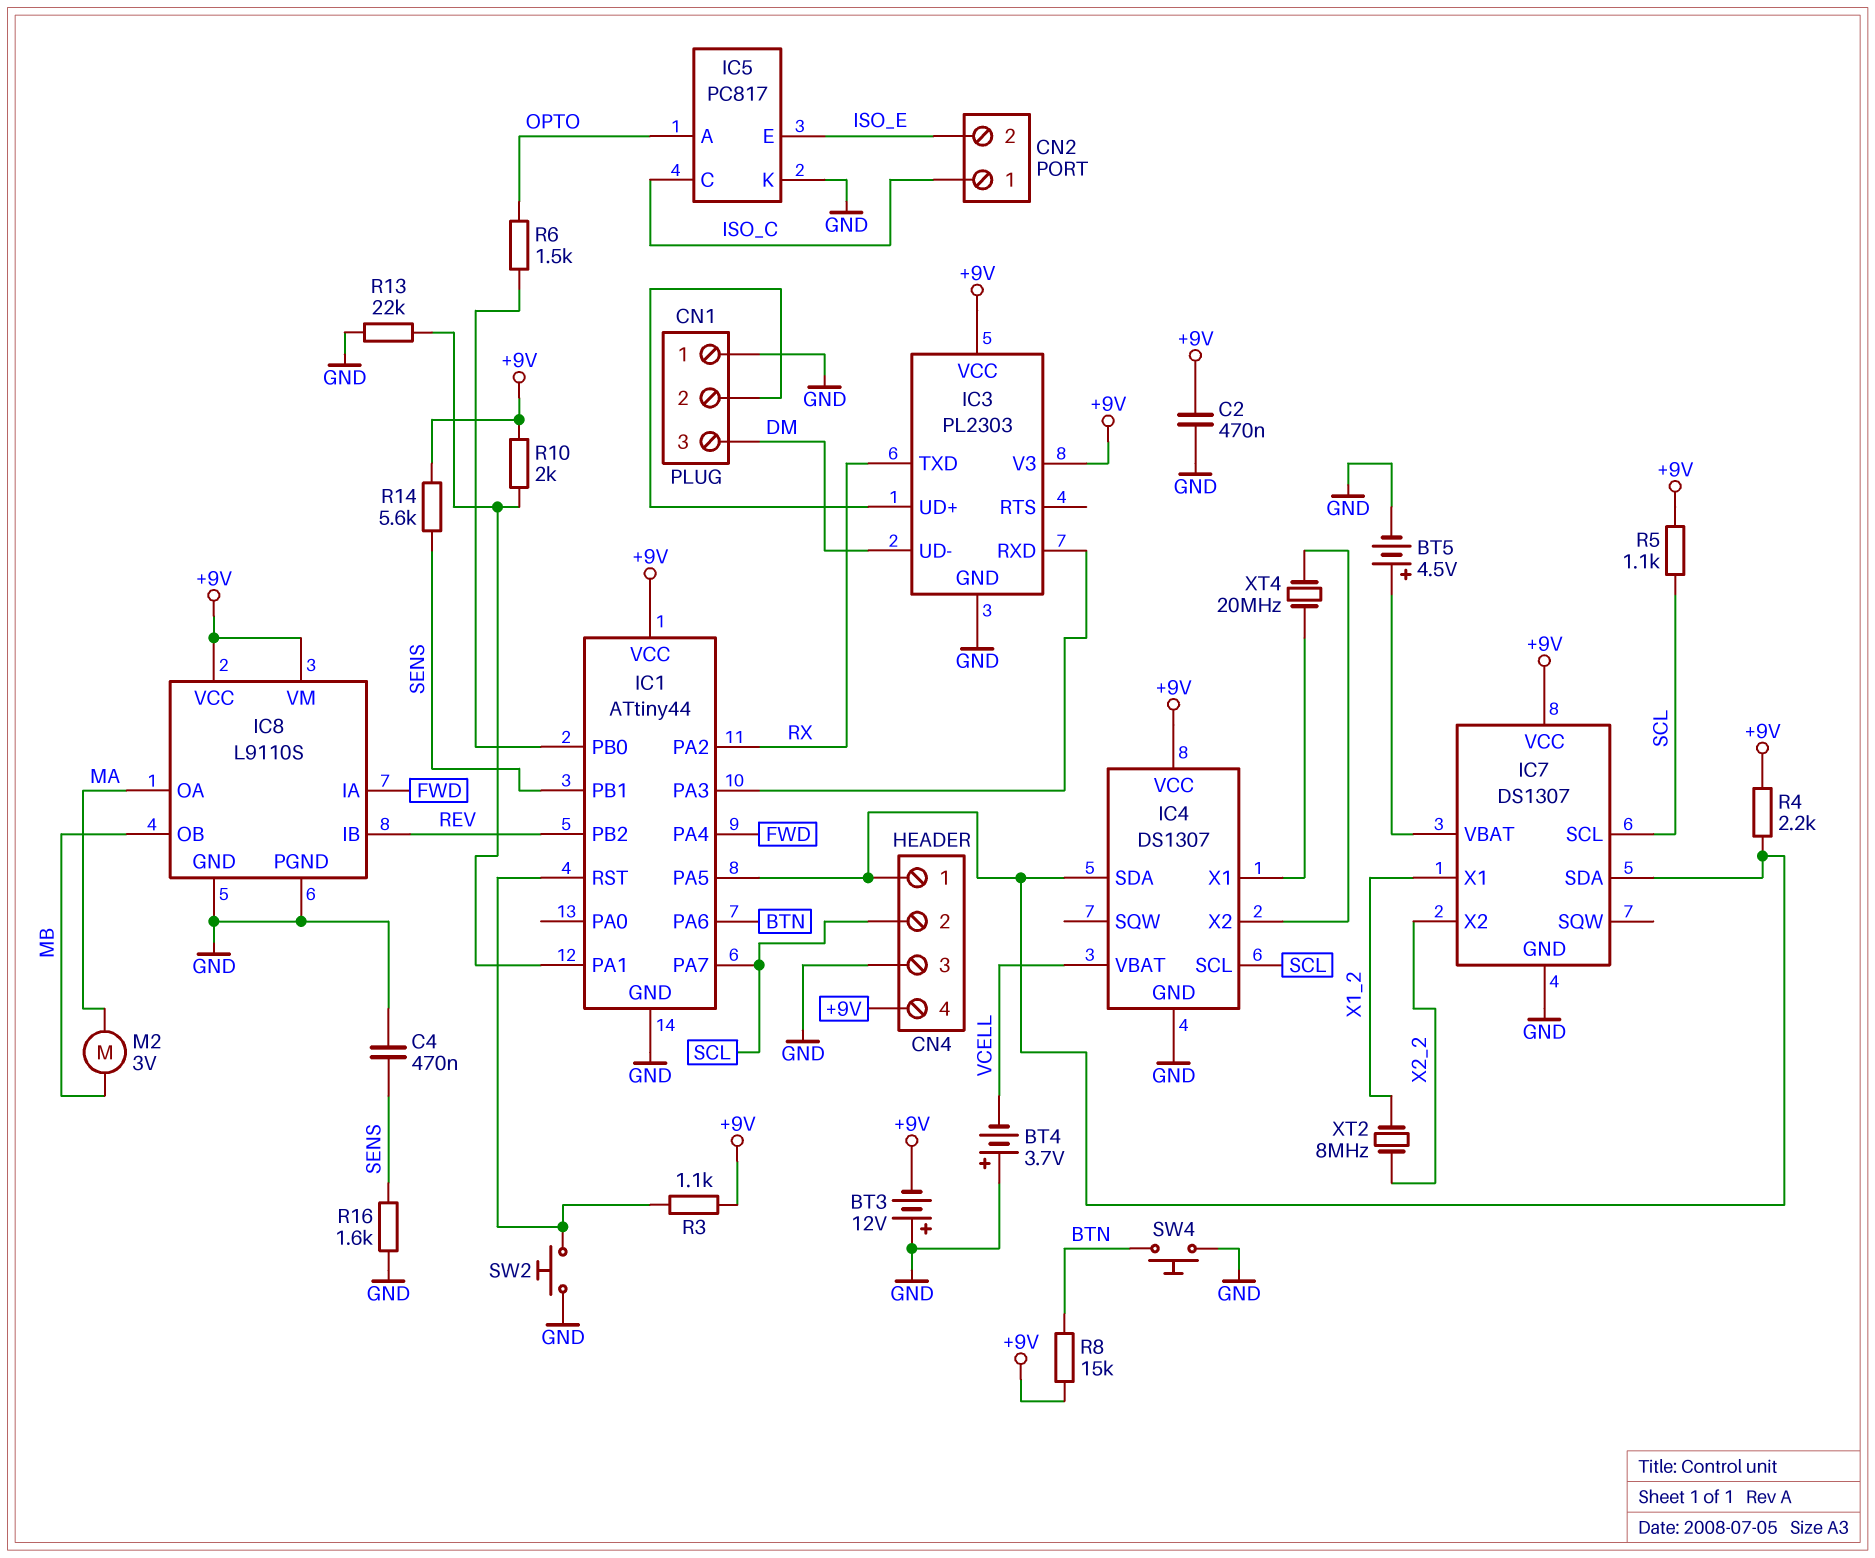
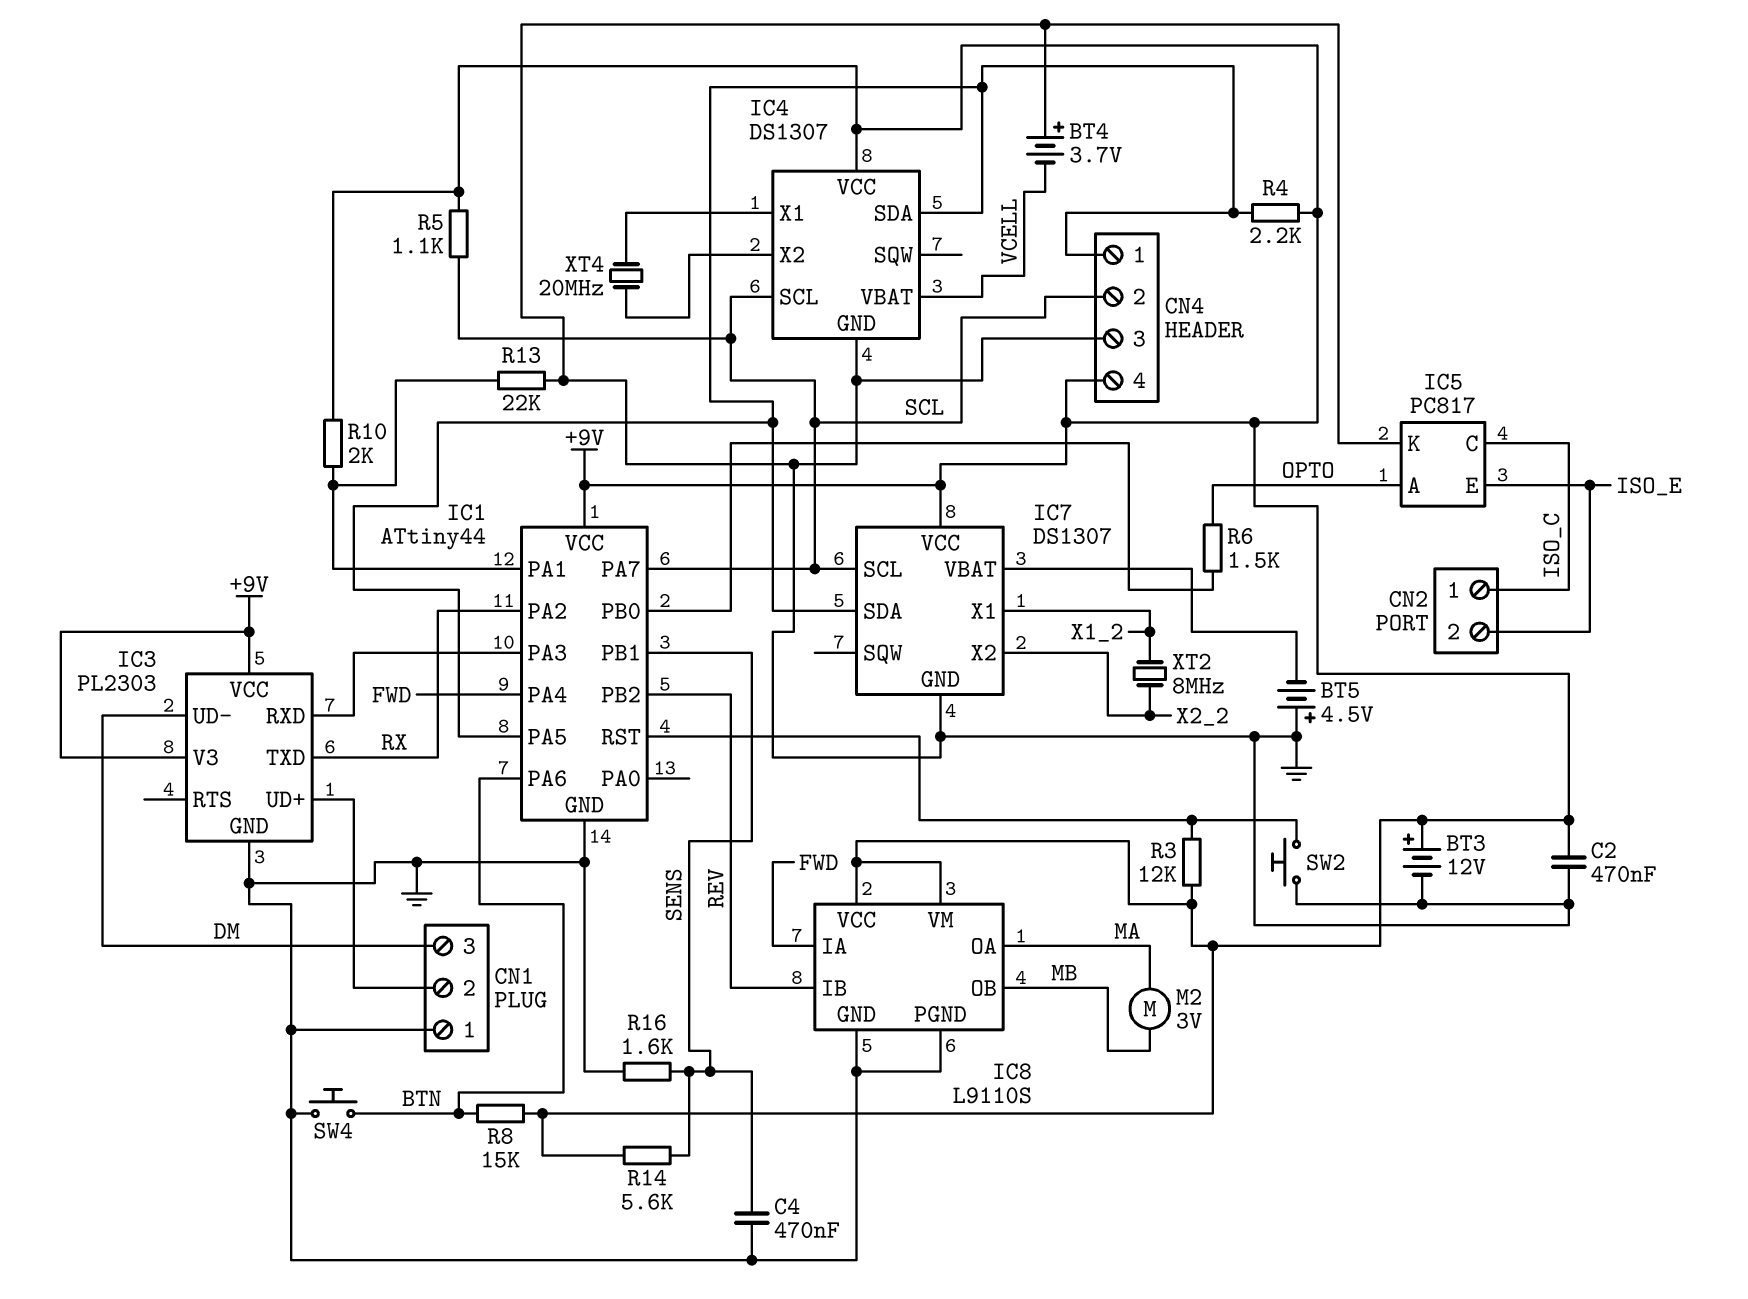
BT3: 12V (plus GND, minus +9V) -> 12V (plus +9V, minus GND)
BT5: 4.5V (plus IC7/VBAT, minus GND) -> 4.5V (plus GND, minus IC7/VBAT)
R3: 1.1k (+9V, IC1/RST) -> 12k (+9V, IC1/RST)

